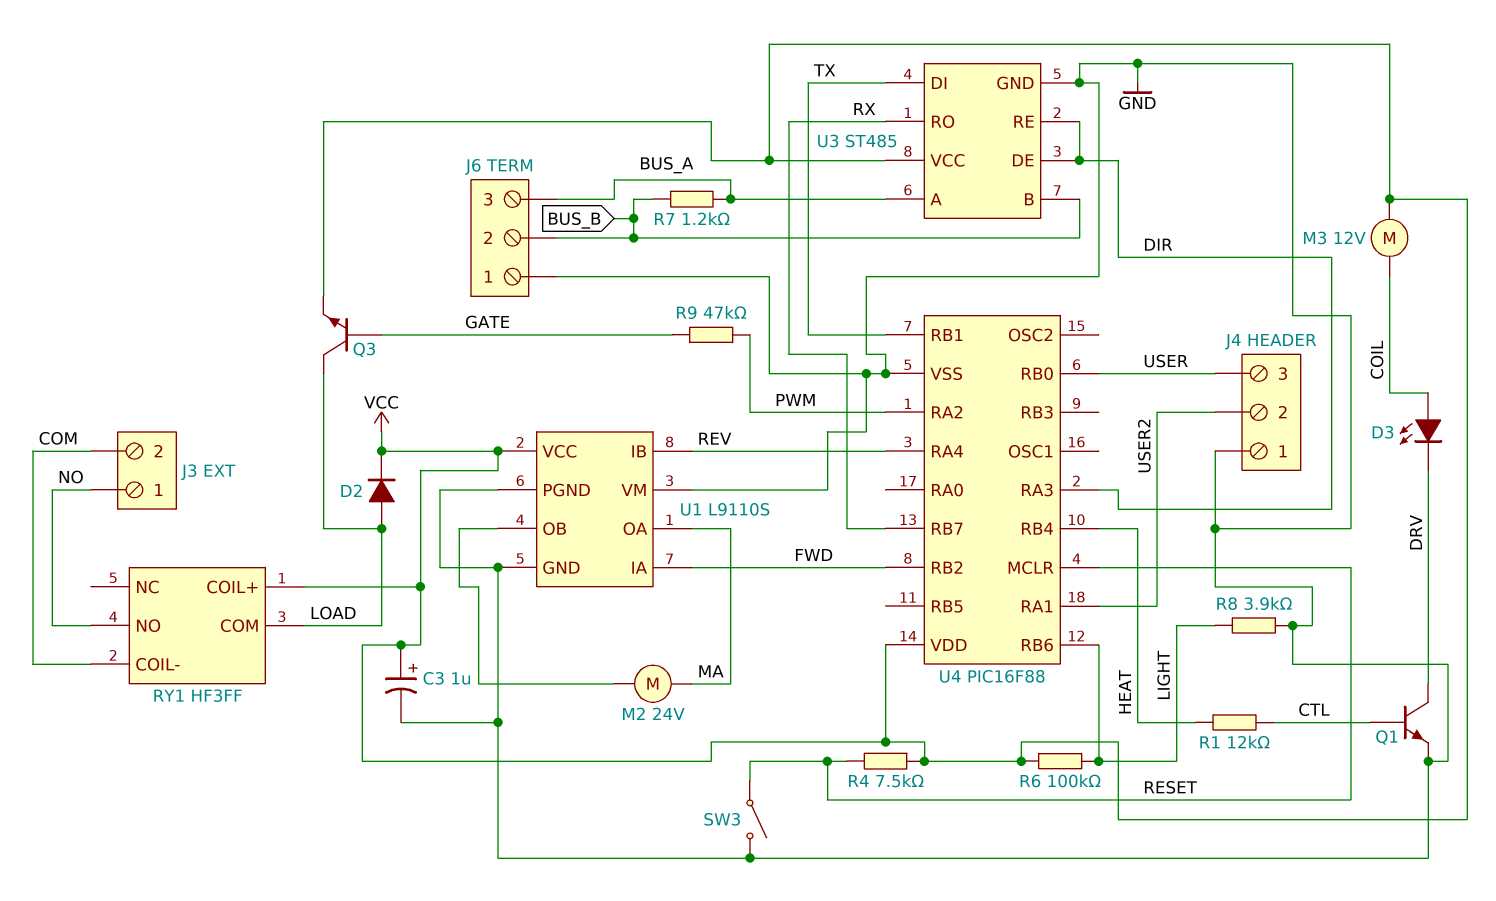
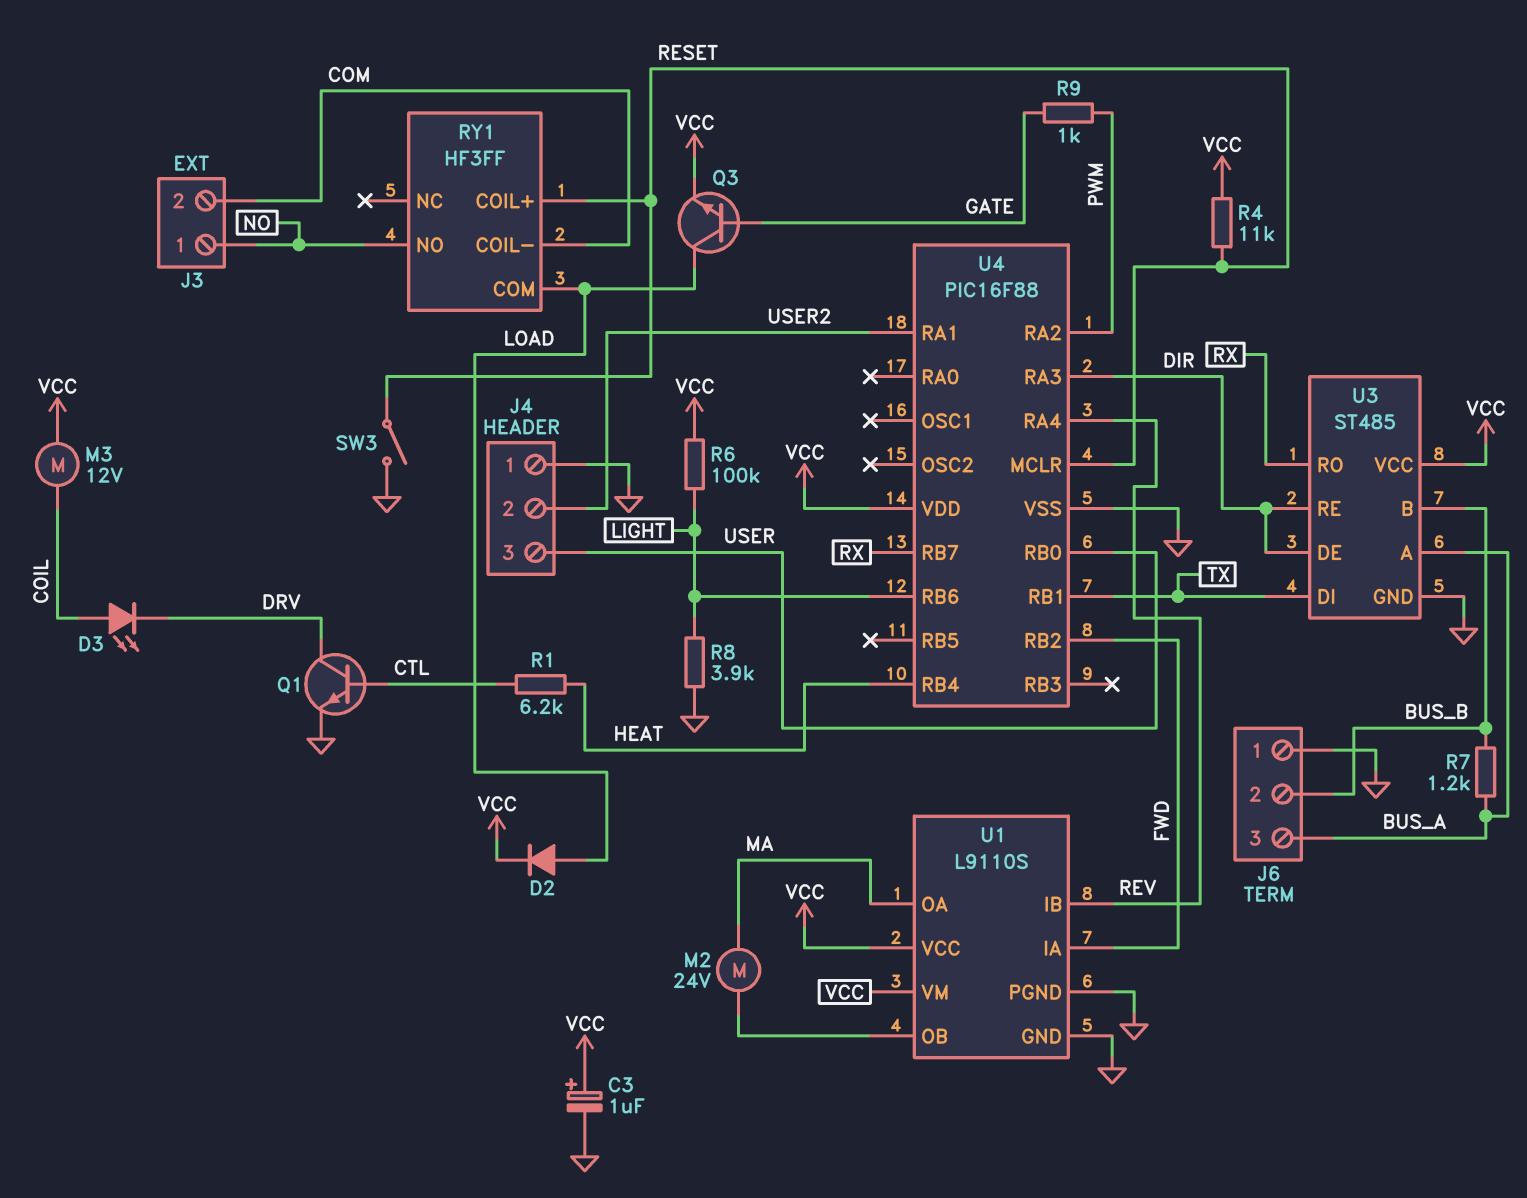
R1: 12k (CTL, HEAT) -> 6.2k (CTL, HEAT)
R4: 7.5k (RESET, VCC) -> 11k (RESET, VCC)
R9: 47k (GATE, PWM) -> 1k (GATE, PWM)
RY1 pin COIL+: VCC -> RESET
U1 pin VM: GND -> VCC

